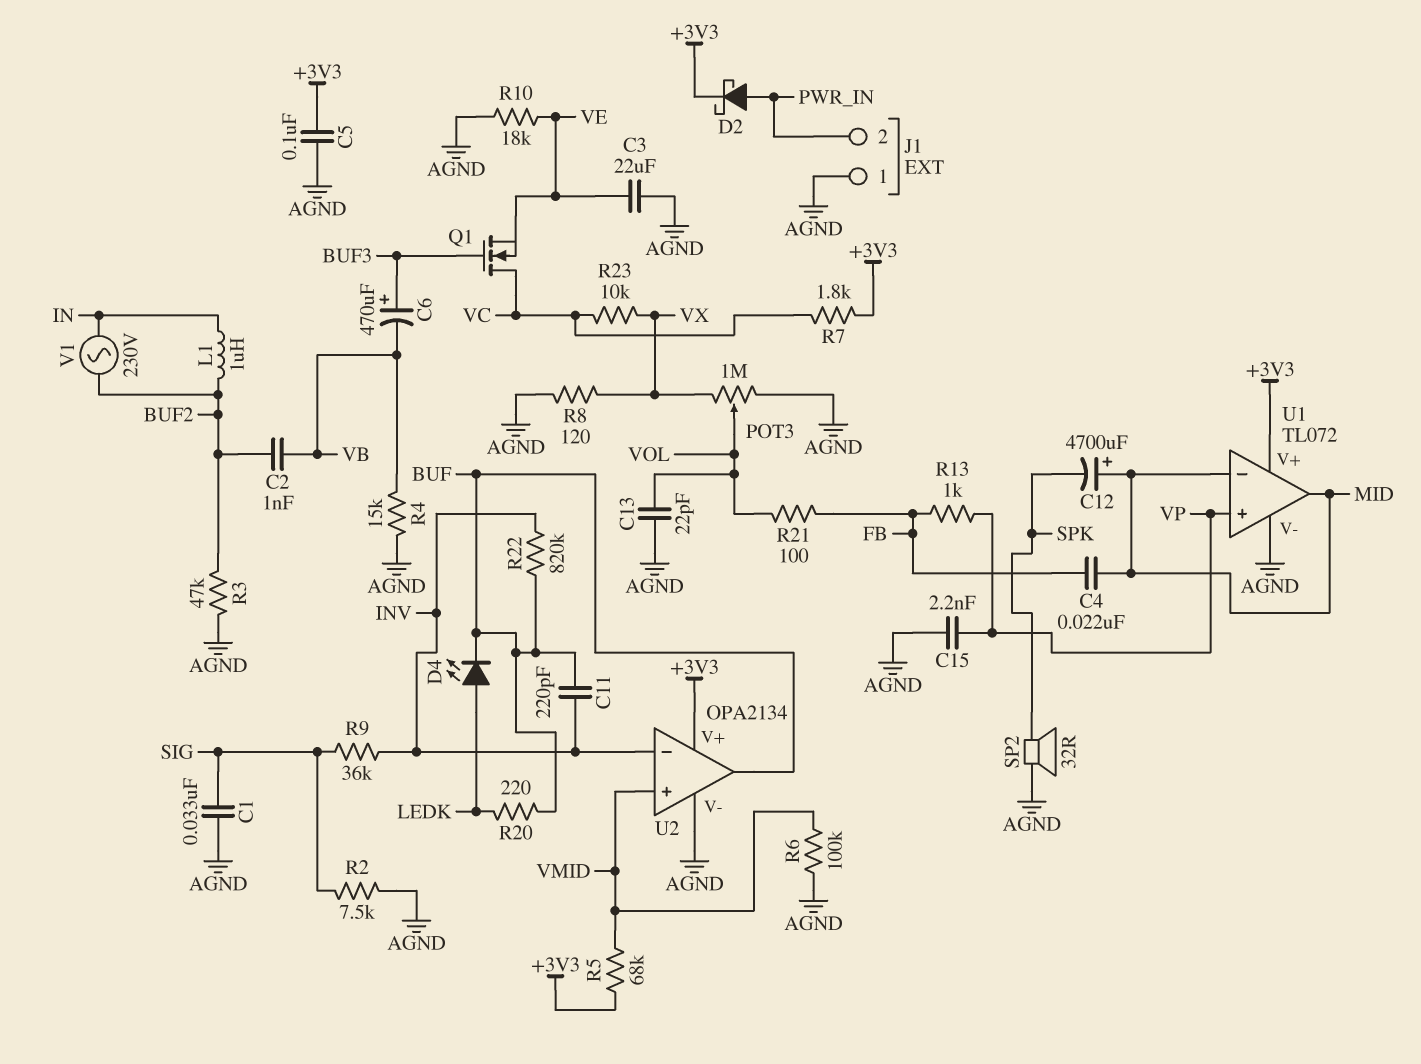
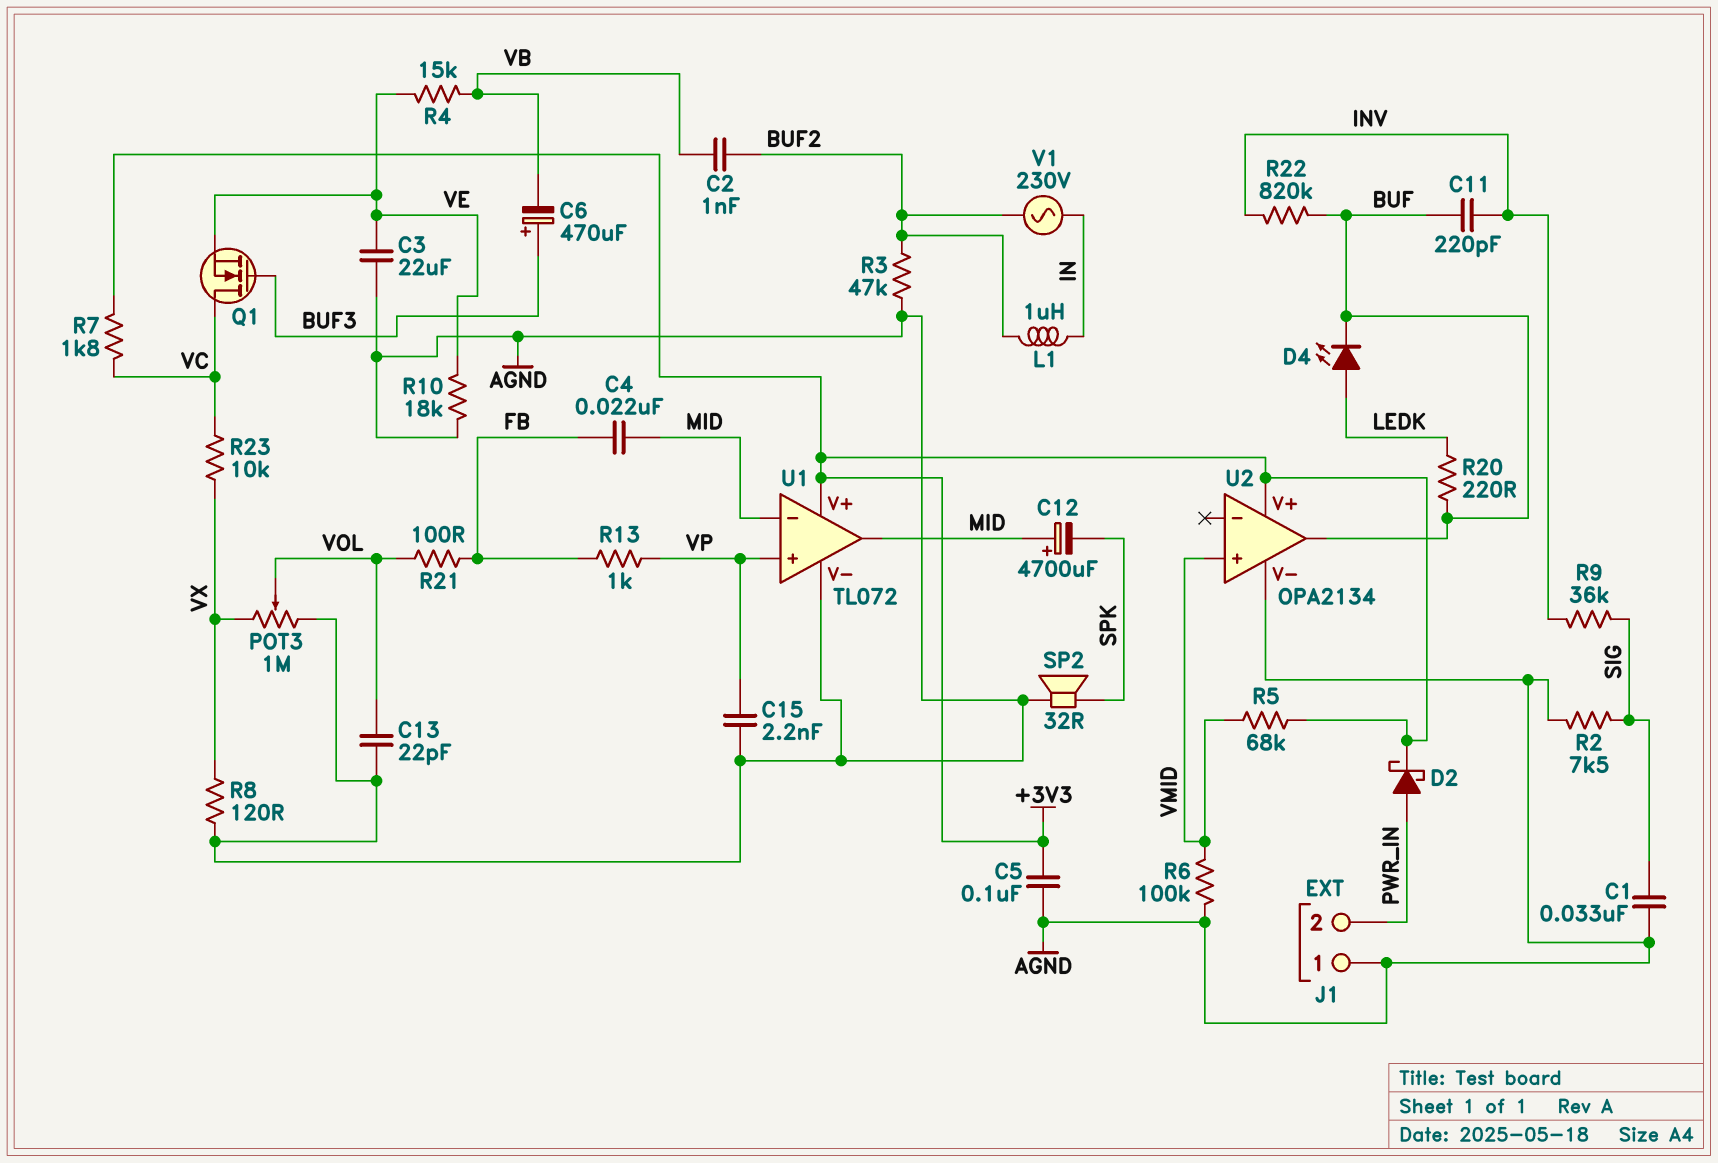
R4: 15k (AGND, VB) -> 15k (VB, VE)
U2 pin in-: INV -> none

